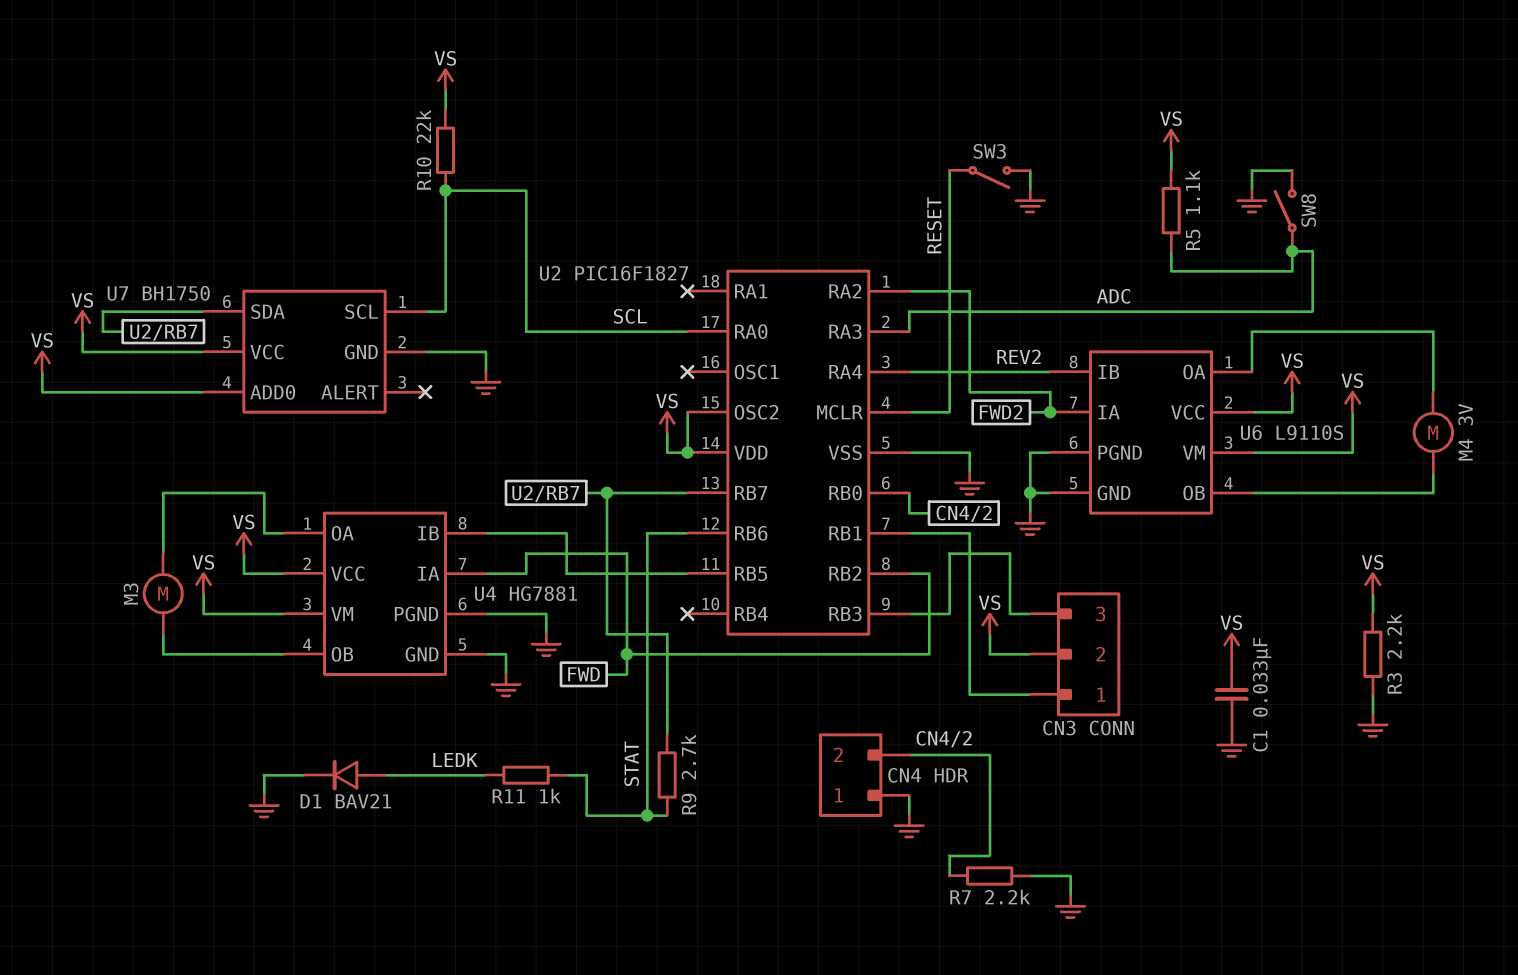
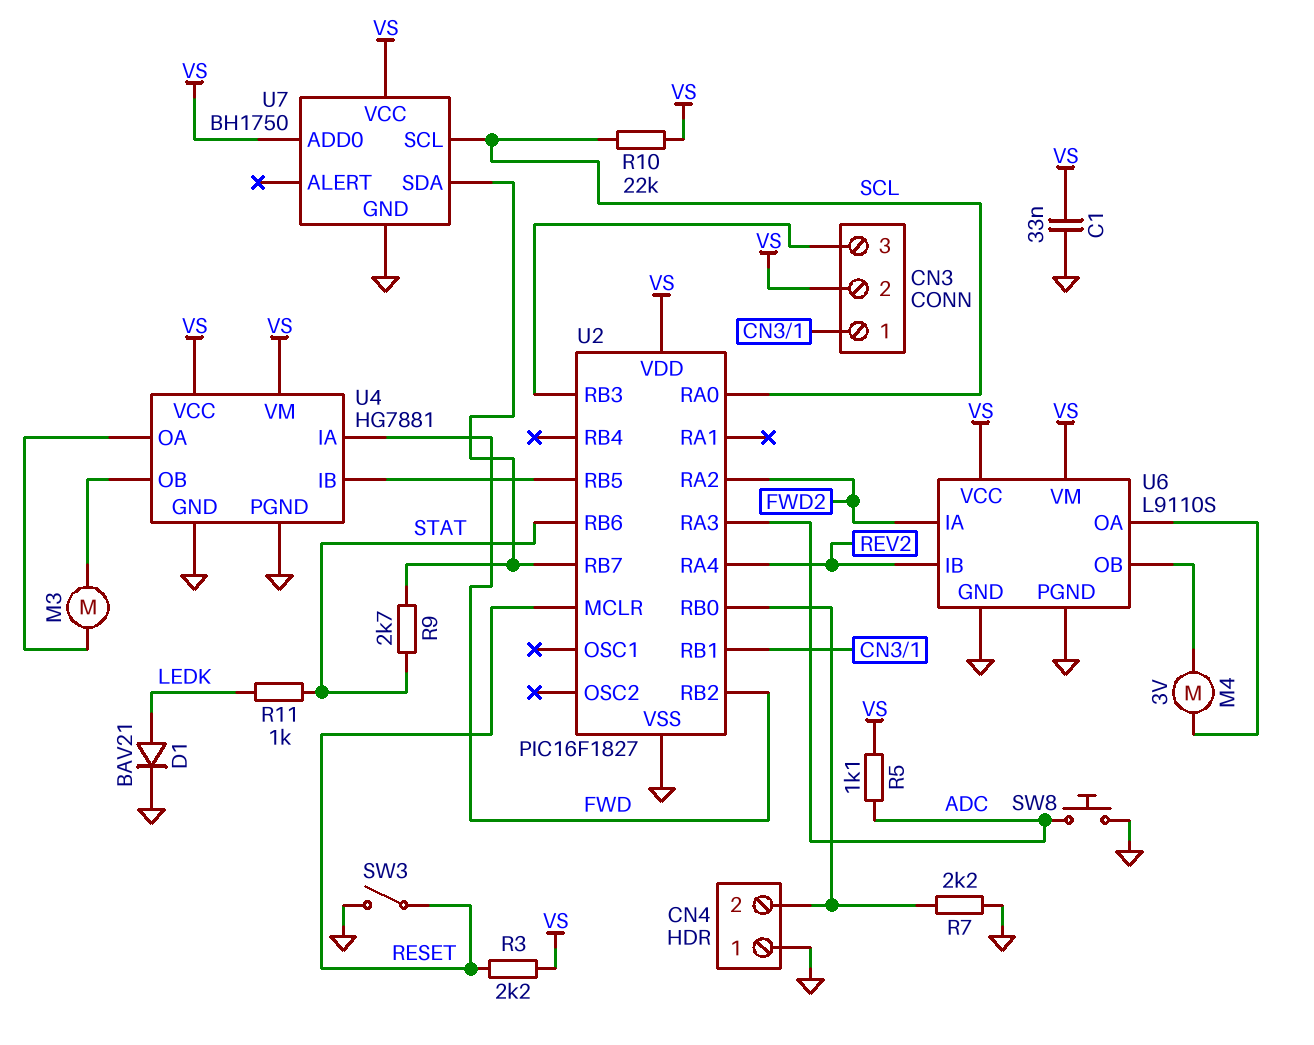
R3: 2.2k (GND, VS) -> 2.2k (RESET, VS)
SW8: switch (ADC, GND) -> button (ADC, GND)
U2 pin OSC2: VS -> none

